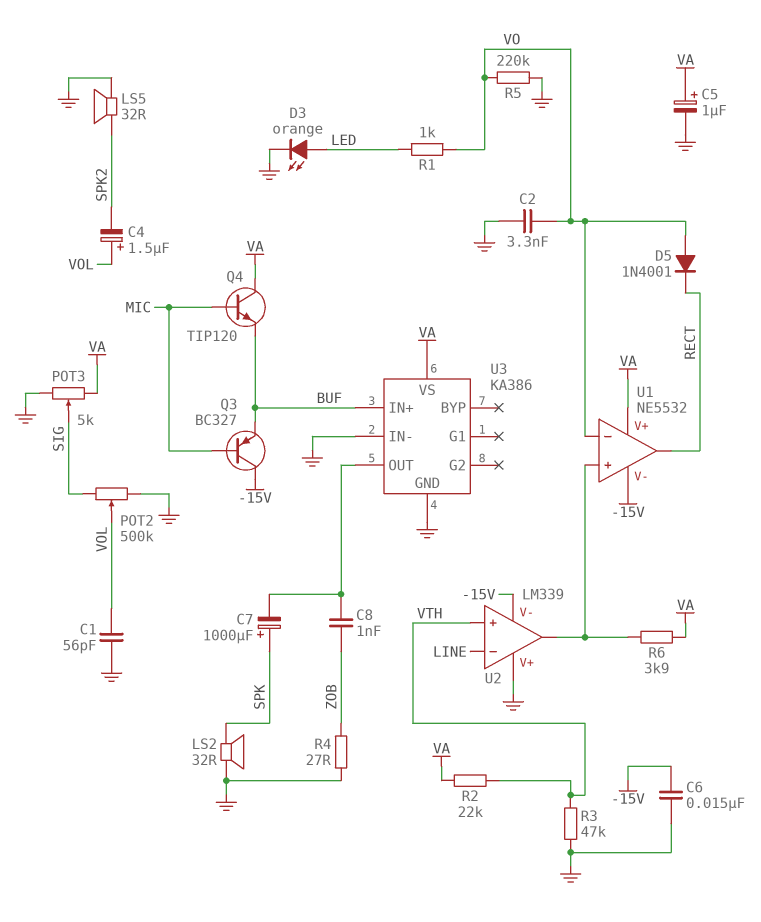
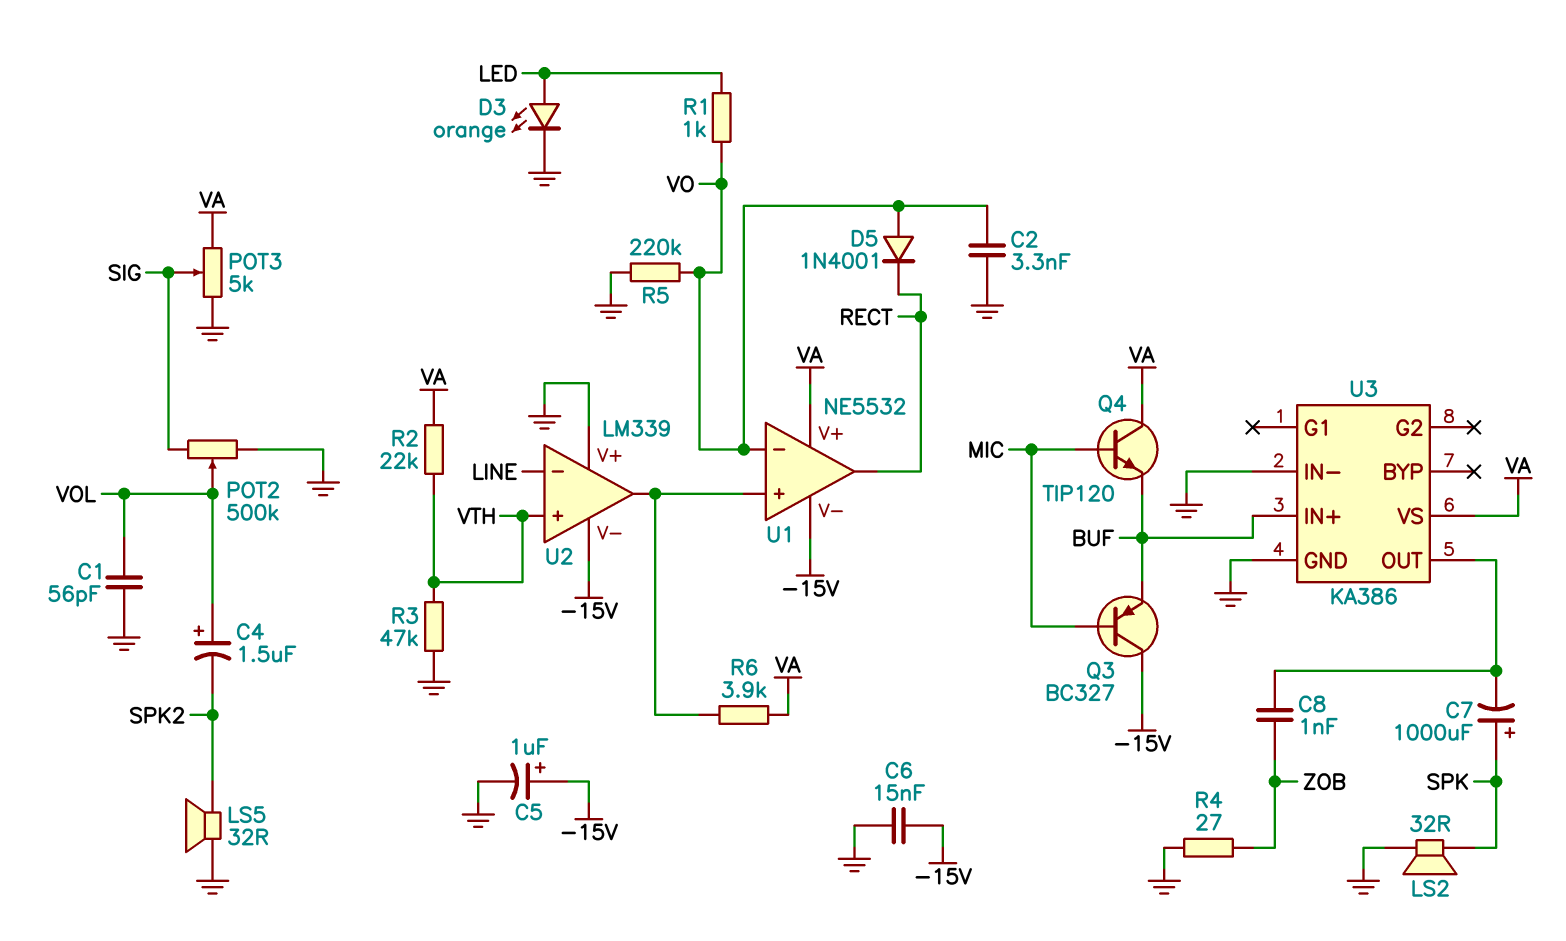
C5: 1uF (plus VA, minus GND) -> 1uF (plus -15V, minus GND)

